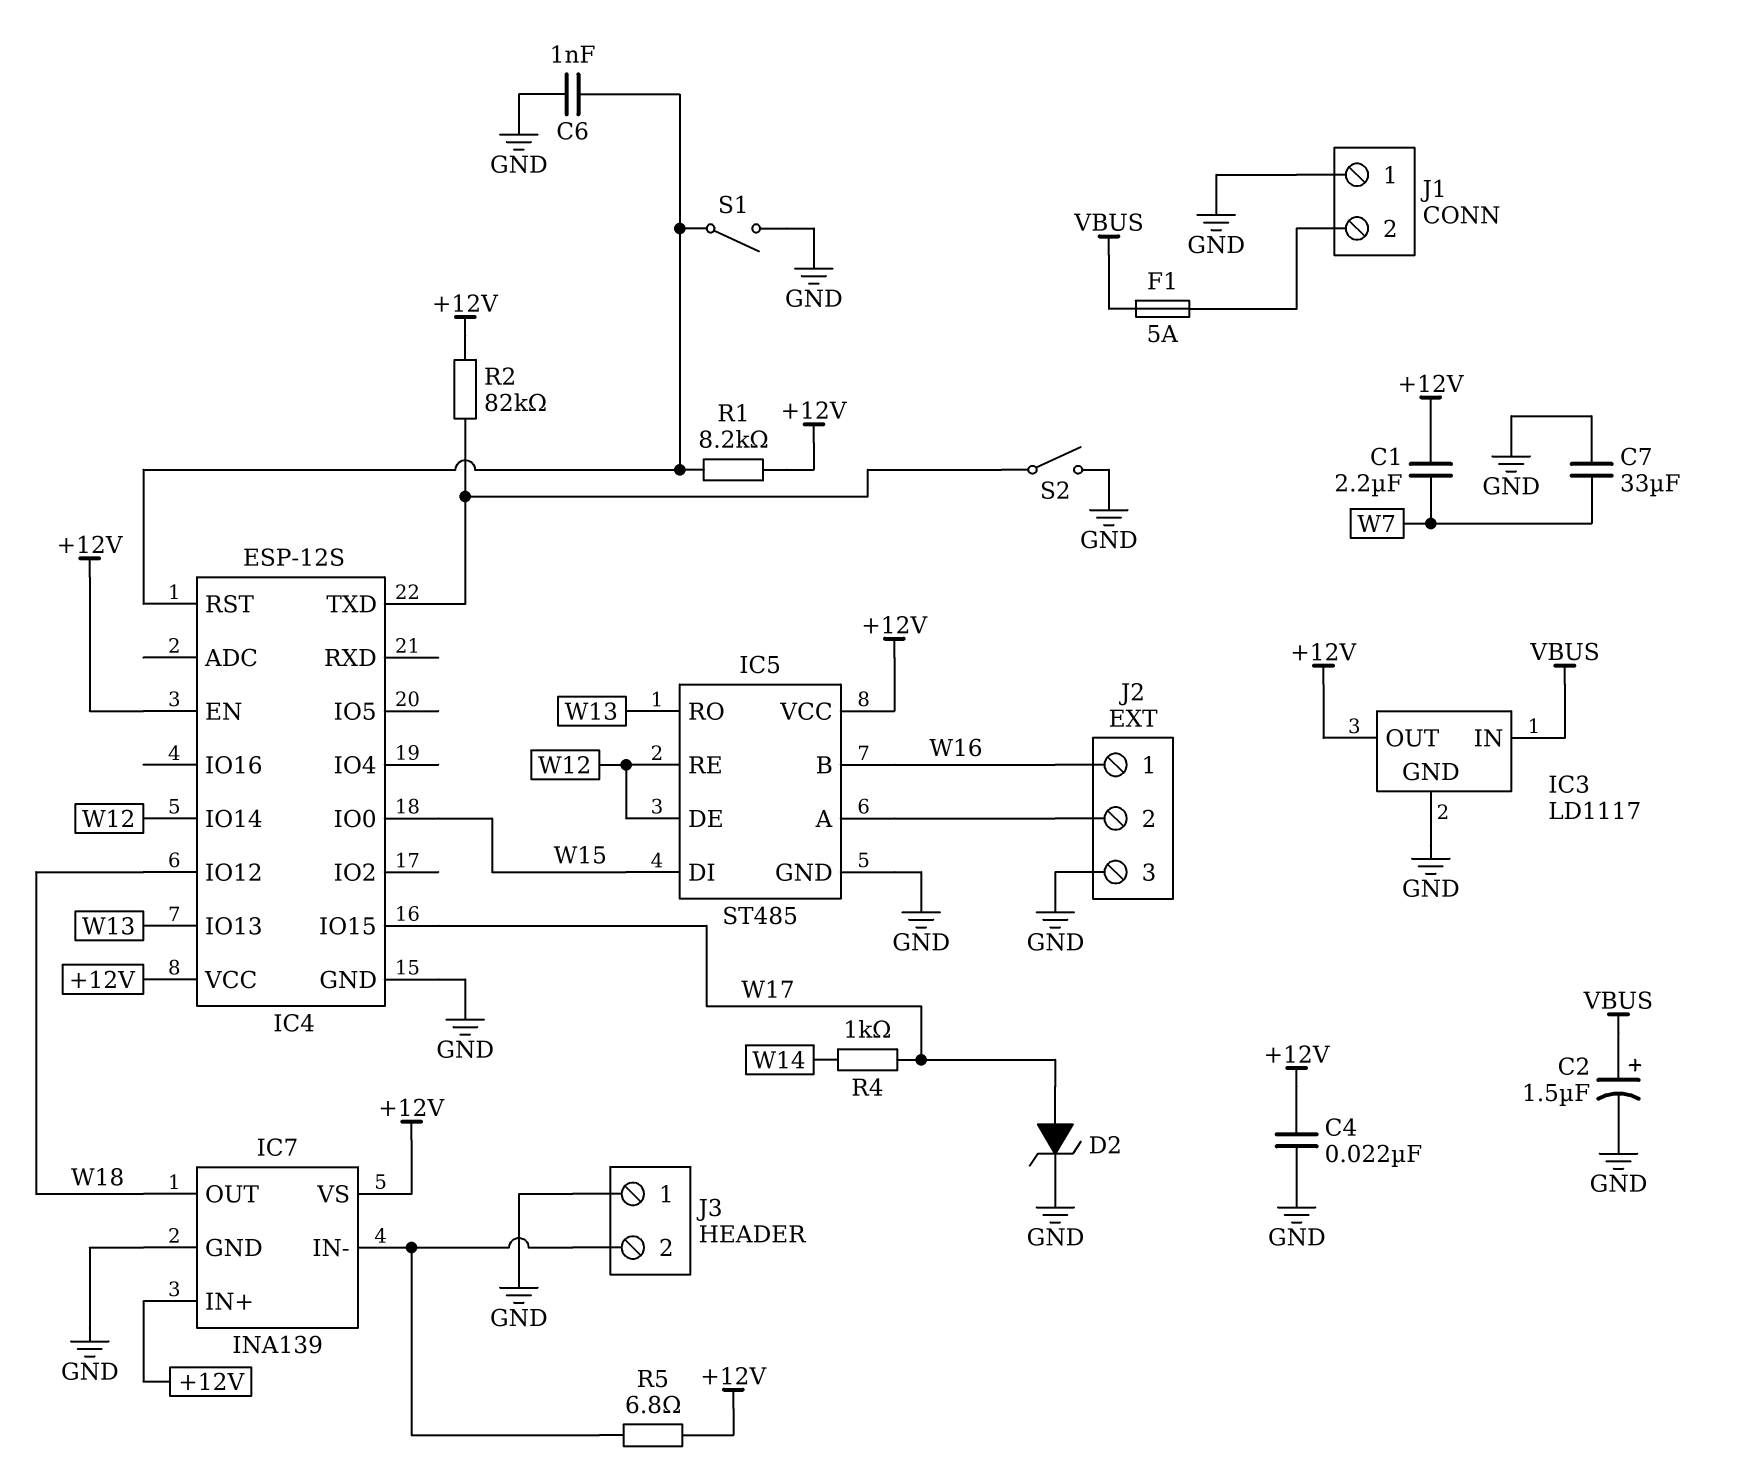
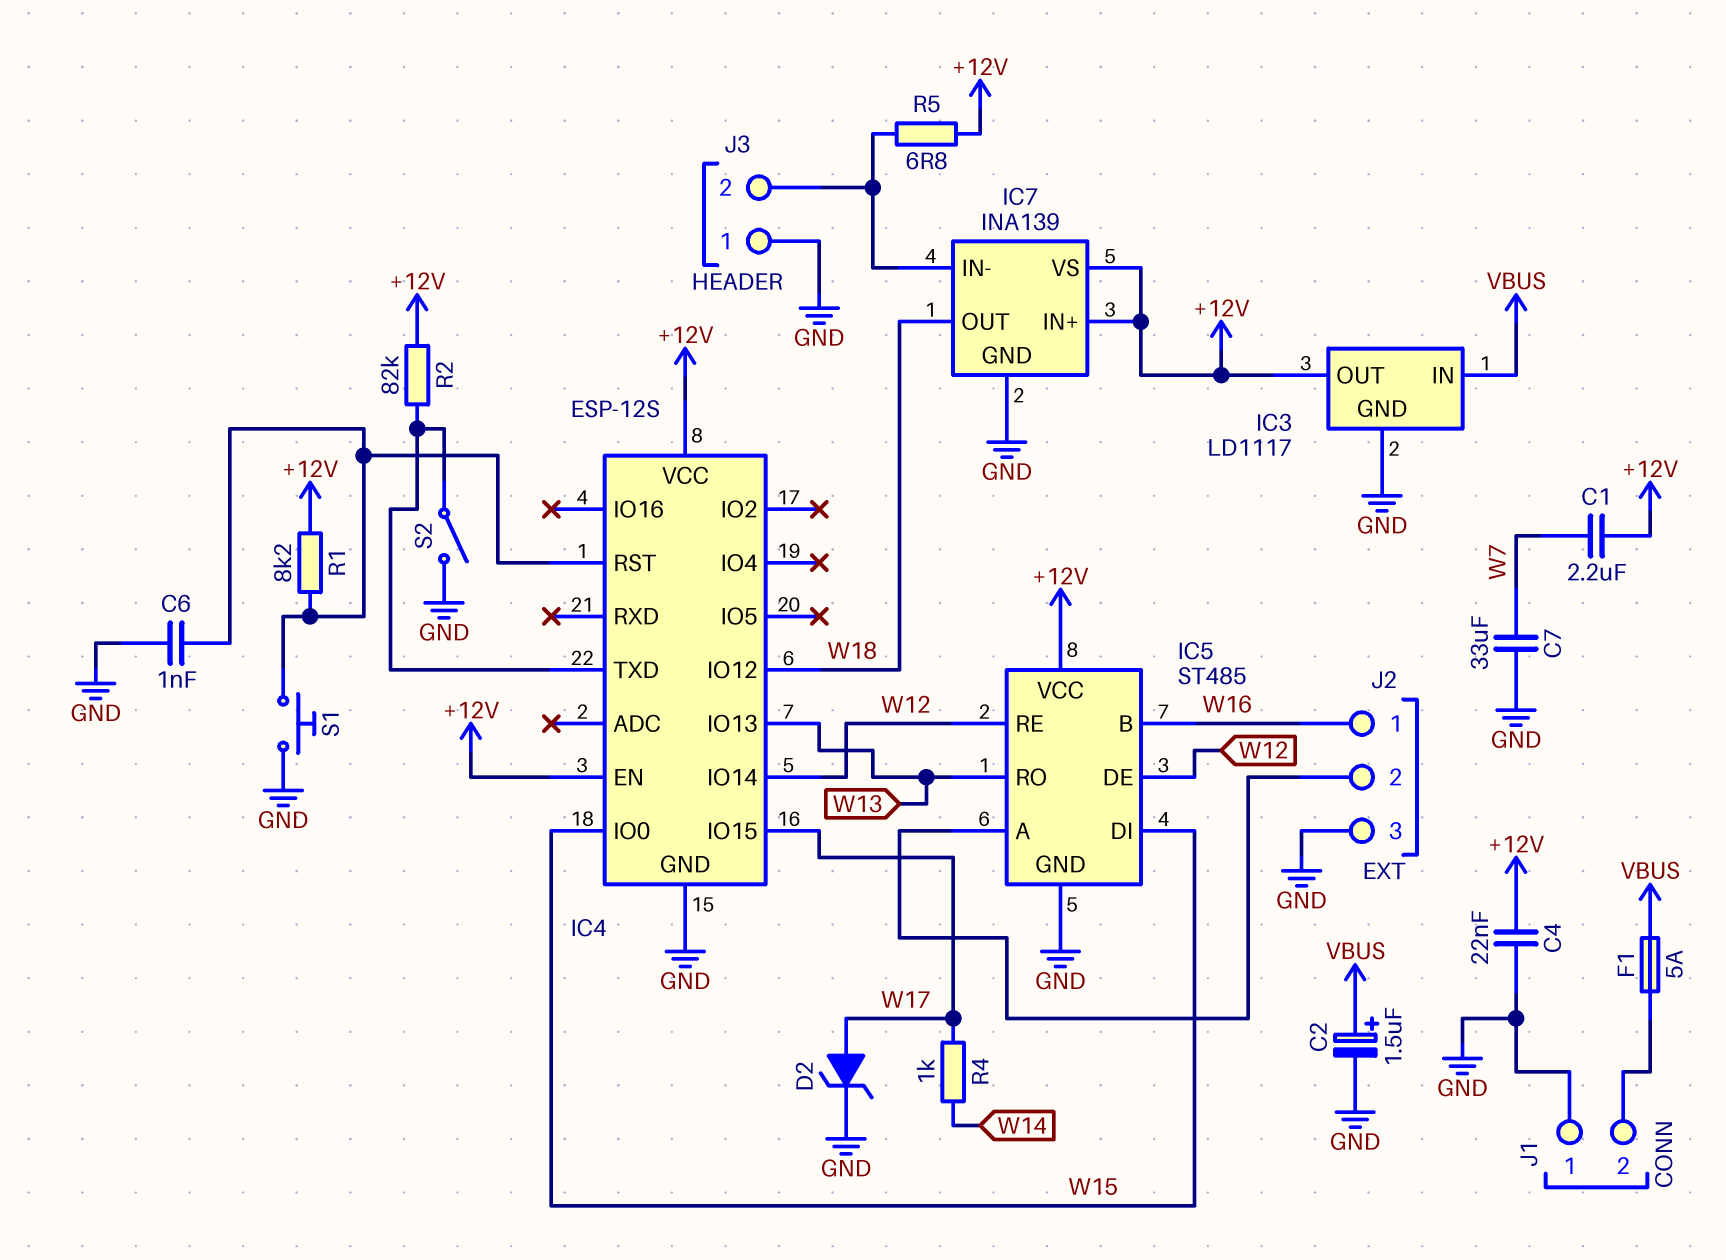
S1: switch (GND, IC4/RST) -> button (GND, IC4/RST)

